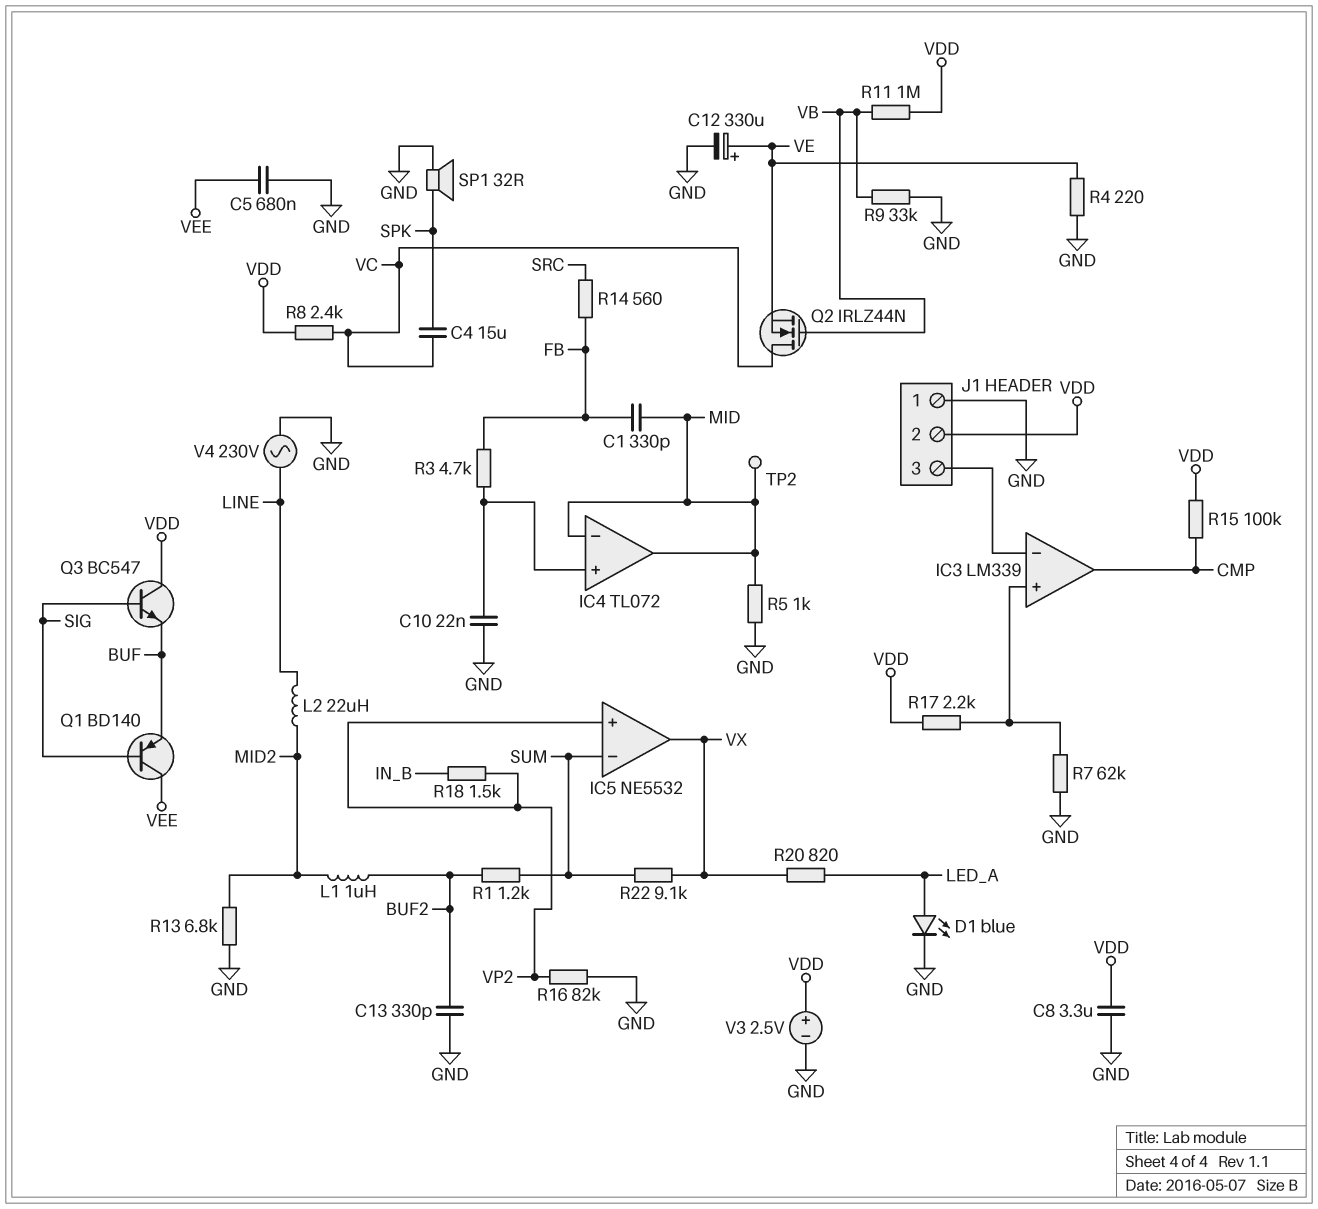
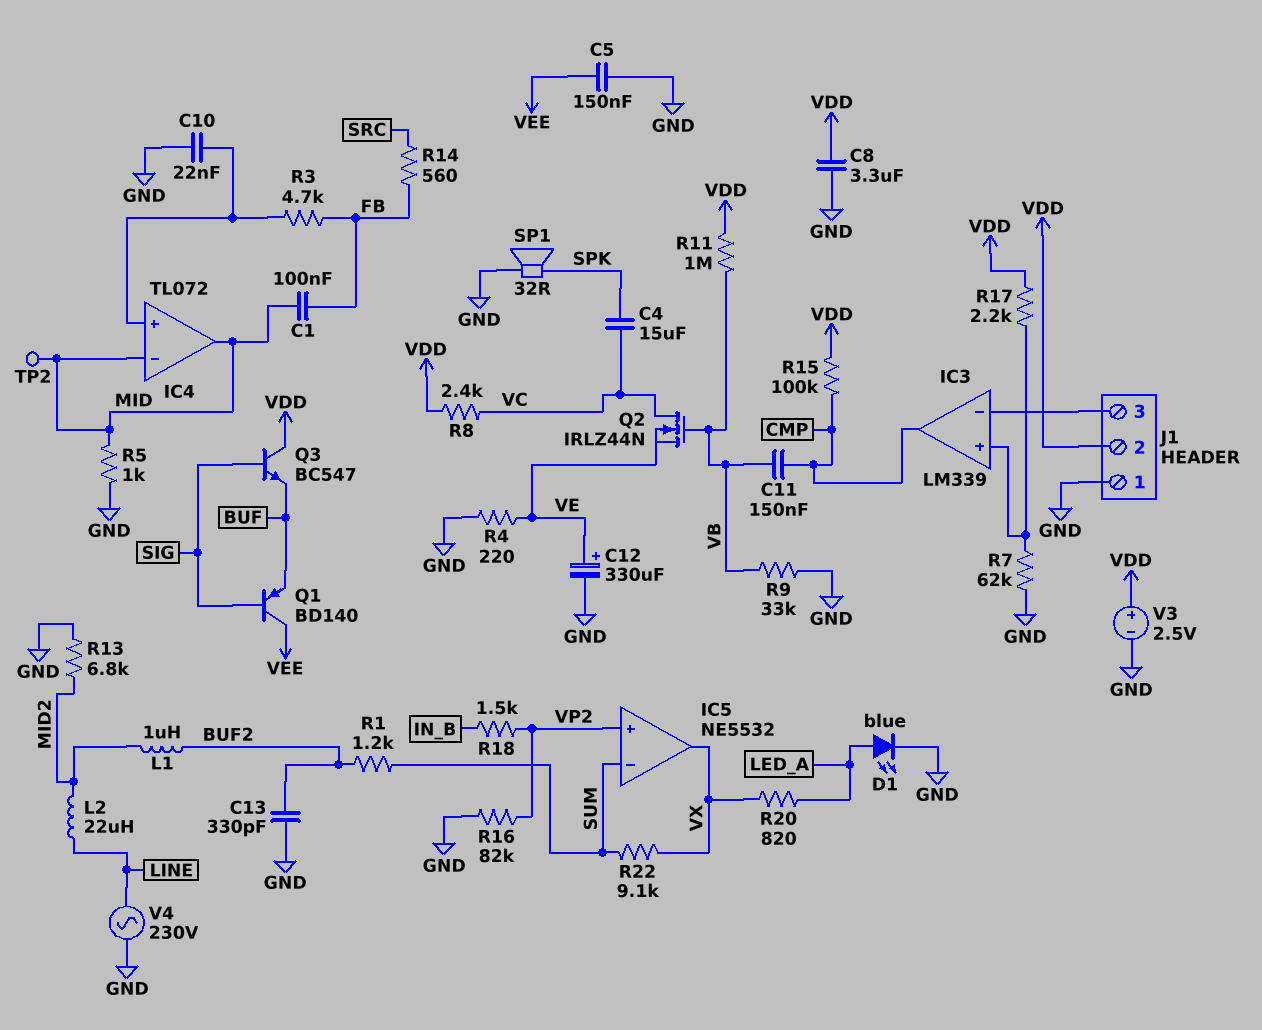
C1: 330pF (FB, MID) -> 100nF (FB, MID)
C5: 680nF (GND, VEE) -> 150nF (GND, VEE)
C11: none -> 150nF (CMP, VB)

